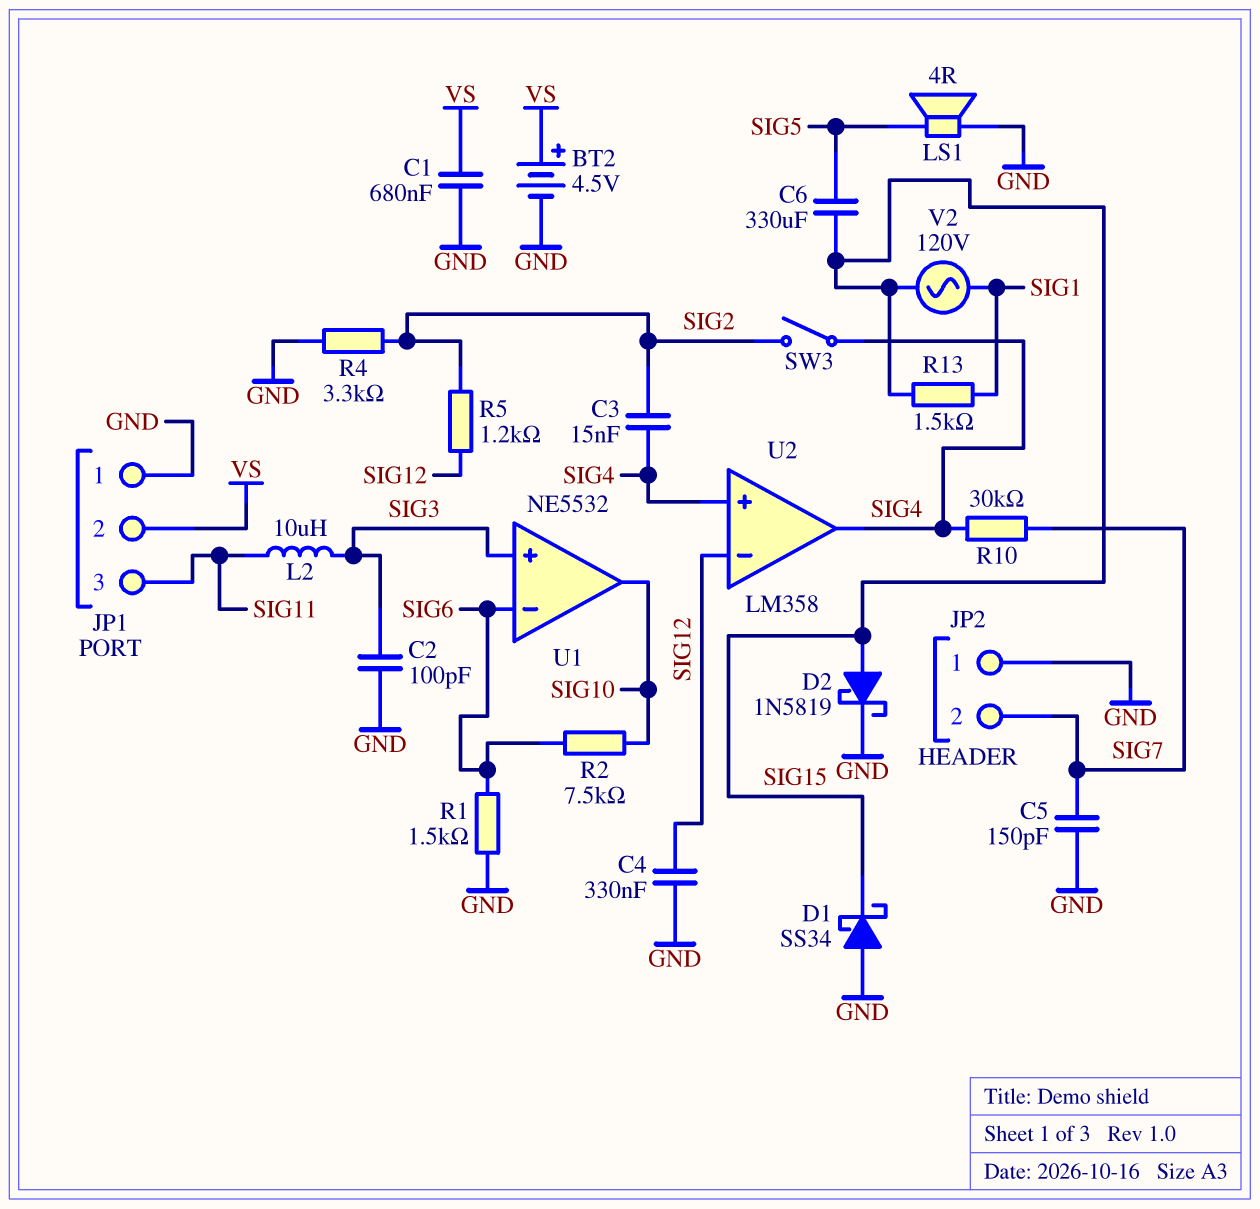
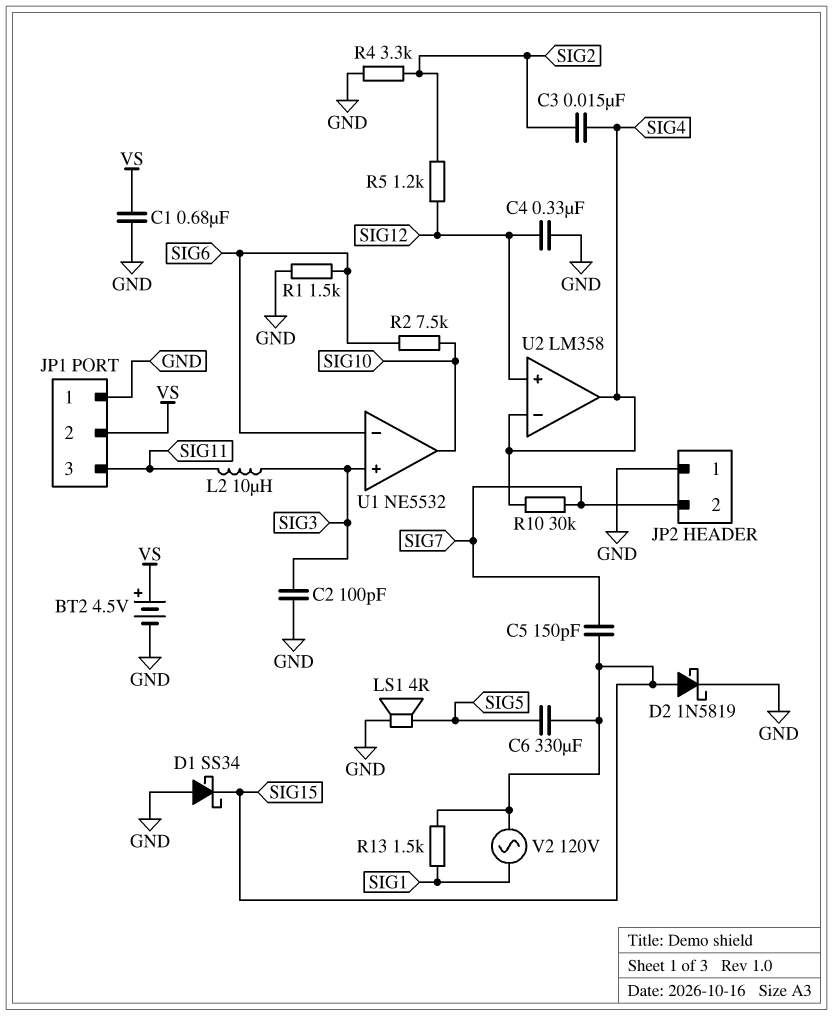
C5: 150pF (GND, SIG7) -> 150pF (SIG7, SIG15)
SW3: switch (SIG2, SIG4) -> none
U2 pin in+: SIG4 -> SIG12
U2 pin in-: SIG12 -> SIG4

